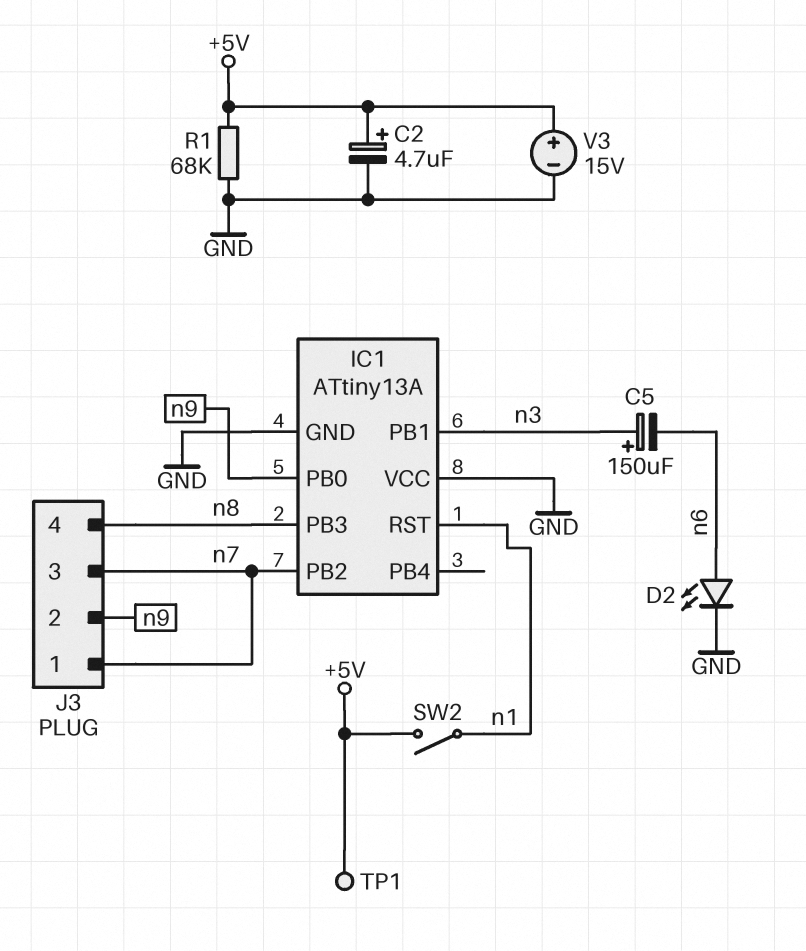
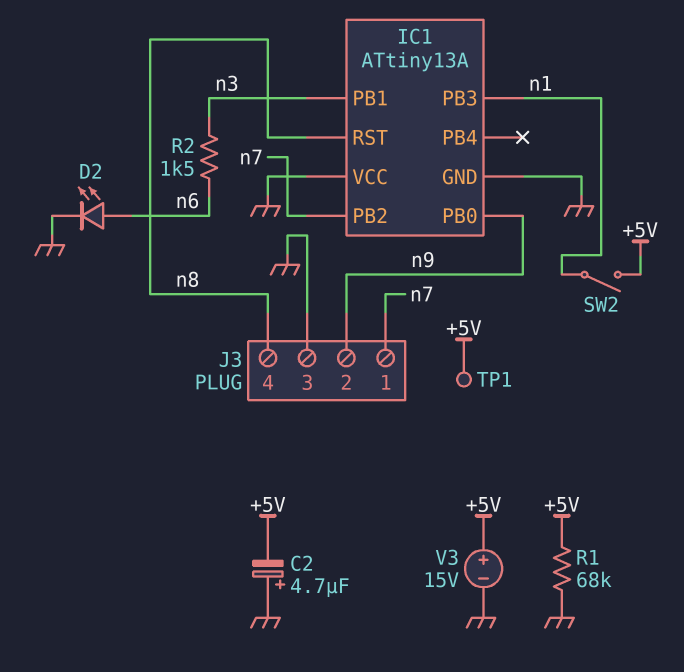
C2: 4.7uF (plus +5V, minus GND) -> 4.7uF (plus GND, minus +5V)
C5: 150uF (plus n3, minus n6) -> none
IC1 pin PB3: n8 -> n1
IC1 pin RST: n1 -> n8
J3 pin 3: n7 -> GND
R2: none -> 1.5k (n3, n6)

